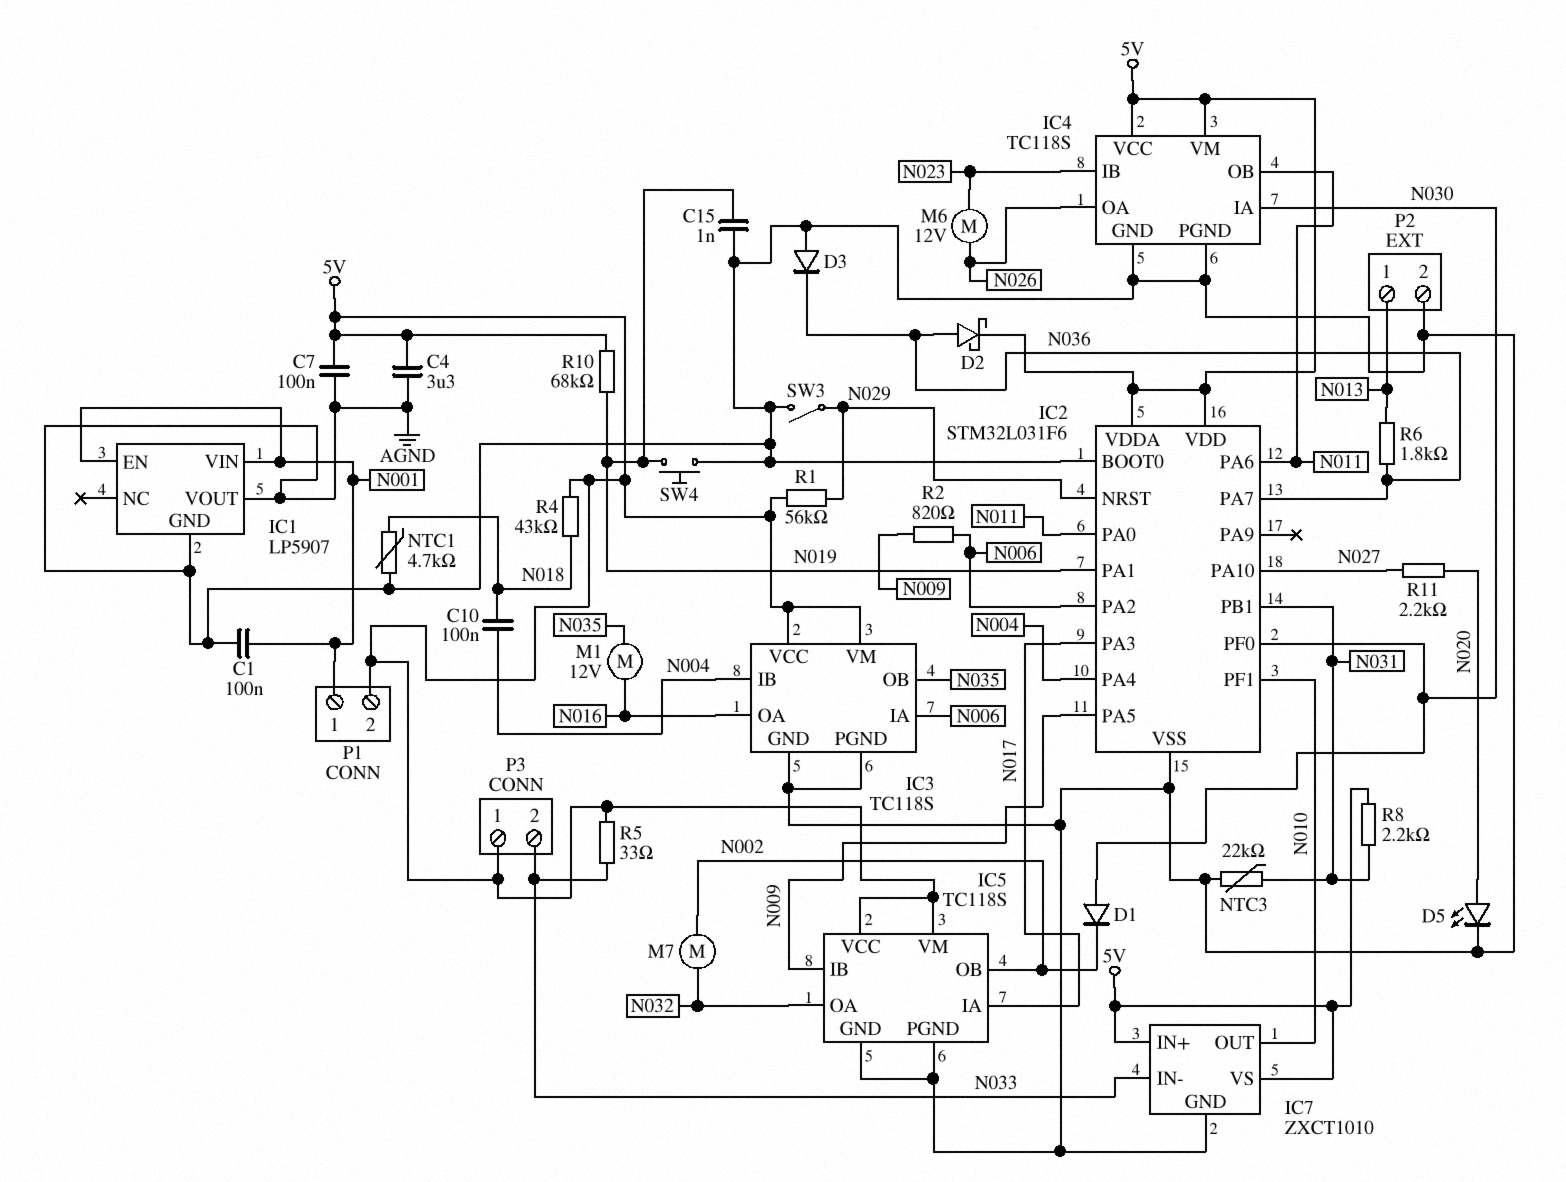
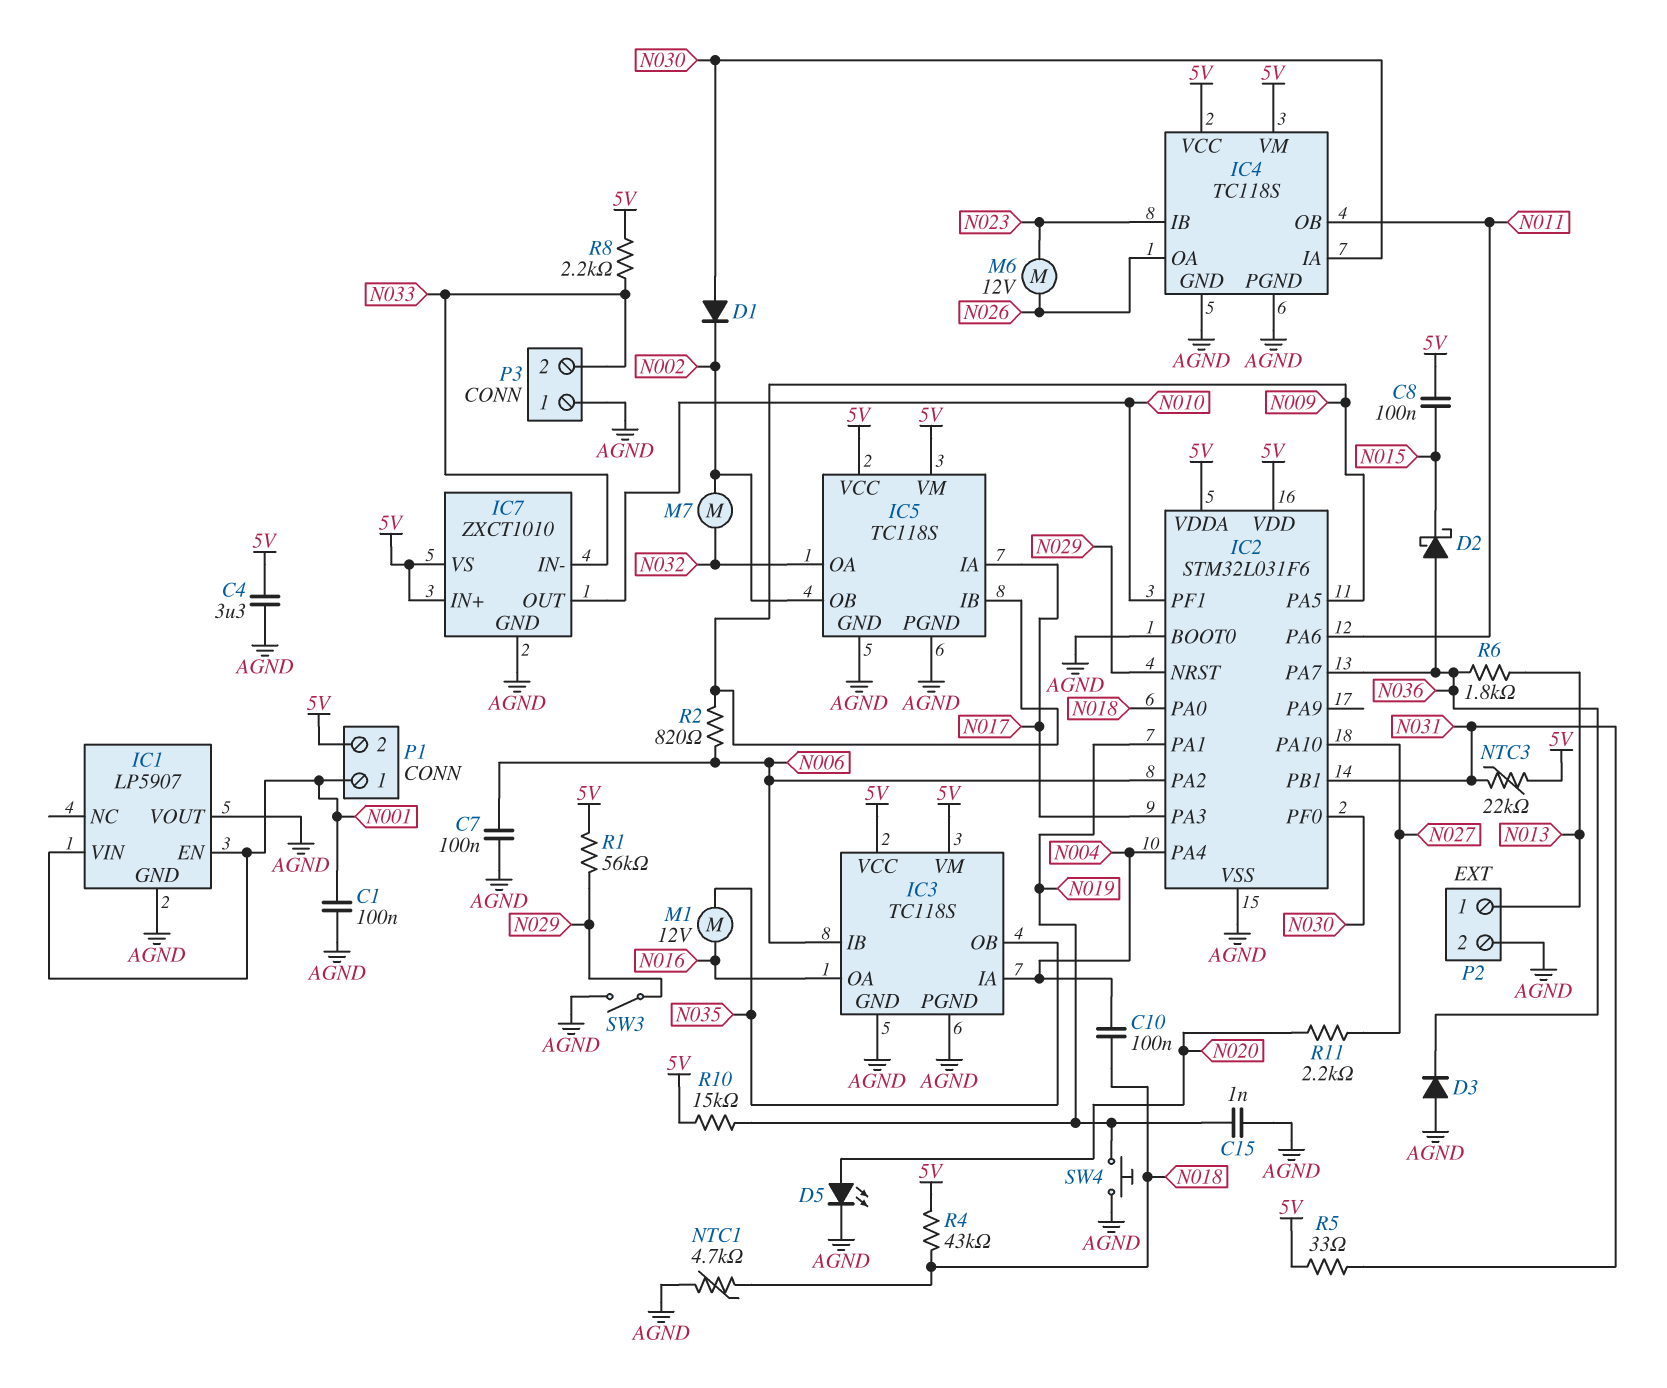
C7: 100nF (5V, AGND) -> 100nF (AGND, N006)
C8: none -> 100nF (5V, N015)
D2: schottky (A N036, K 5V) -> schottky (A N036, K N015)
IC2 pin PA0: N011 -> N018
IC3 pin IA: N006 -> N004
IC3 pin IB: N004 -> N006
NTC3: 22k (AGND, N031) -> 22k (5V, N031)
P3 pin 1: 5V -> AGND
R5: 33 (5V, N033) -> 33 (5V, N031)
R8: 2.2k (5V, N031) -> 2.2k (5V, N033)
R10: 68k (5V, N019) -> 15k (5V, N019)

